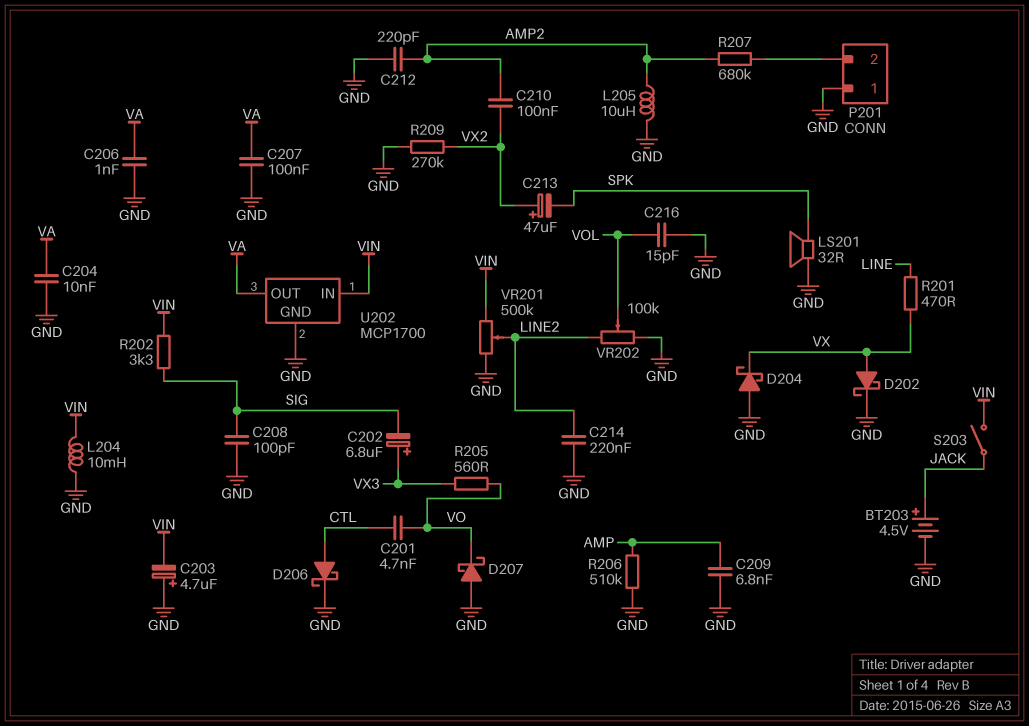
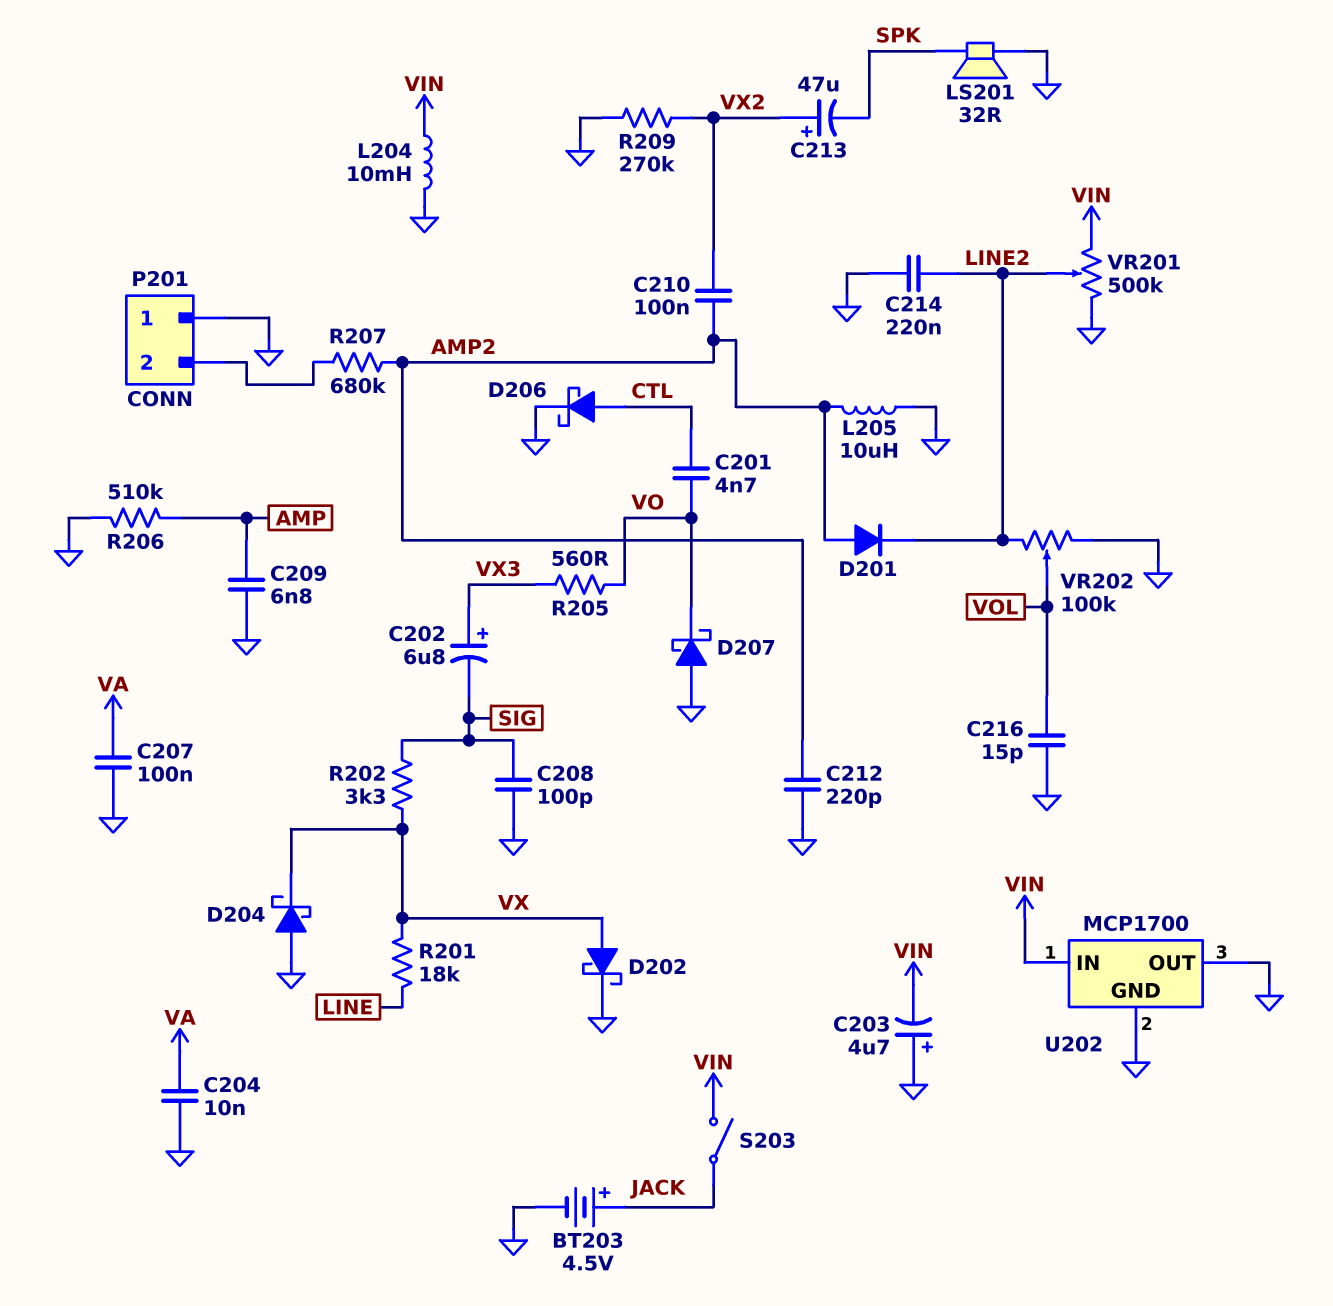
C206: 1nF (GND, VA) -> none
D201: none -> diode (A AMP2, K LINE2)
R201: 470 (LINE, VX) -> 18k (LINE, VX)
R202: 3.3k (SIG, VIN) -> 3.3k (SIG, VX)
U202 pin OUT: VA -> GND

